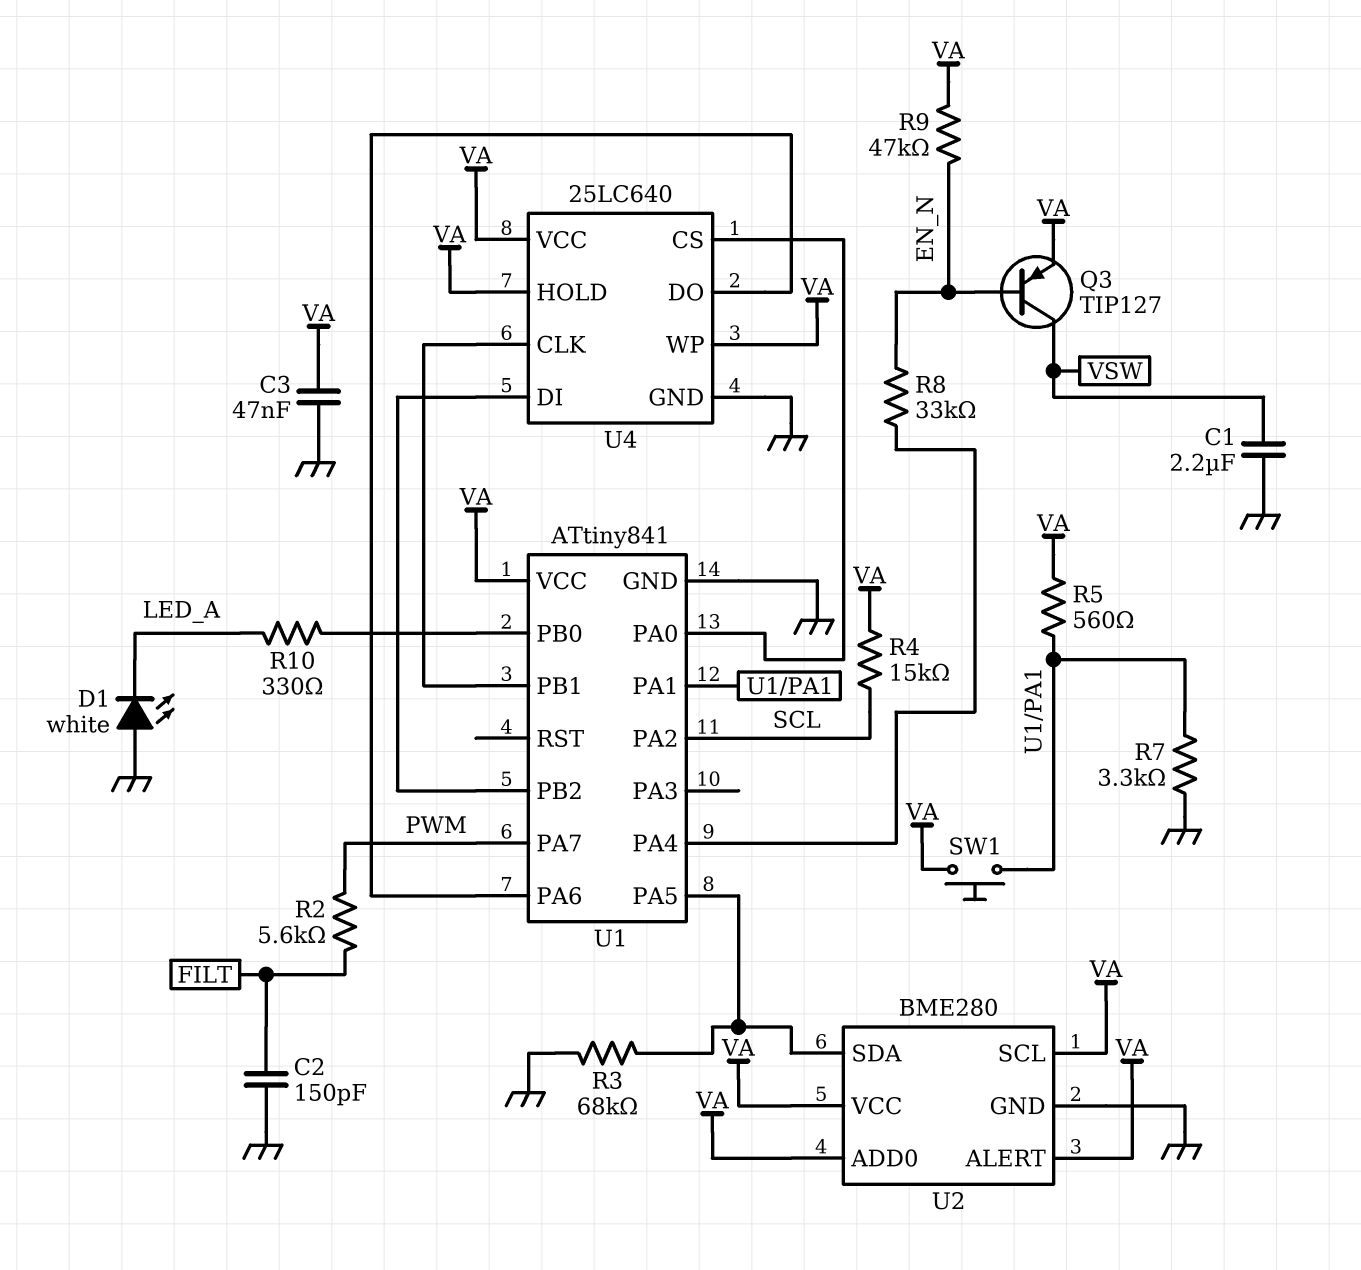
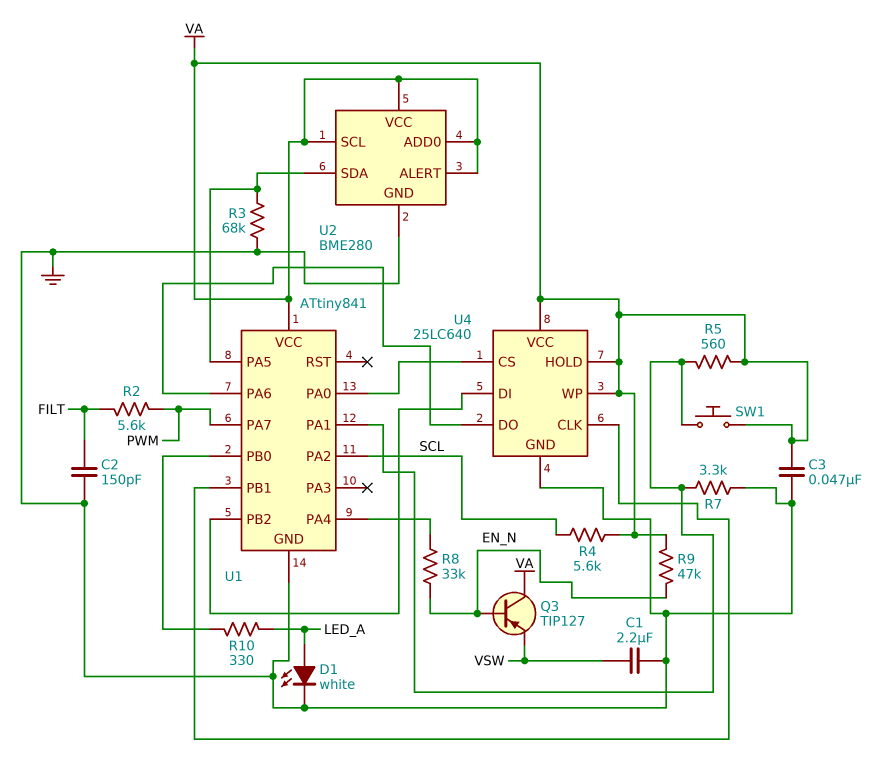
D1: LED white (A GND, K LED_A) -> LED white (A LED_A, K GND)
Q3: PNP TIP127 (B EN_N, C VSW, E VA) -> PNP TIP127 (B EN_N, C VA, E VSW)
R4: 15k (SCL, VA) -> 5.6k (SCL, VA)

